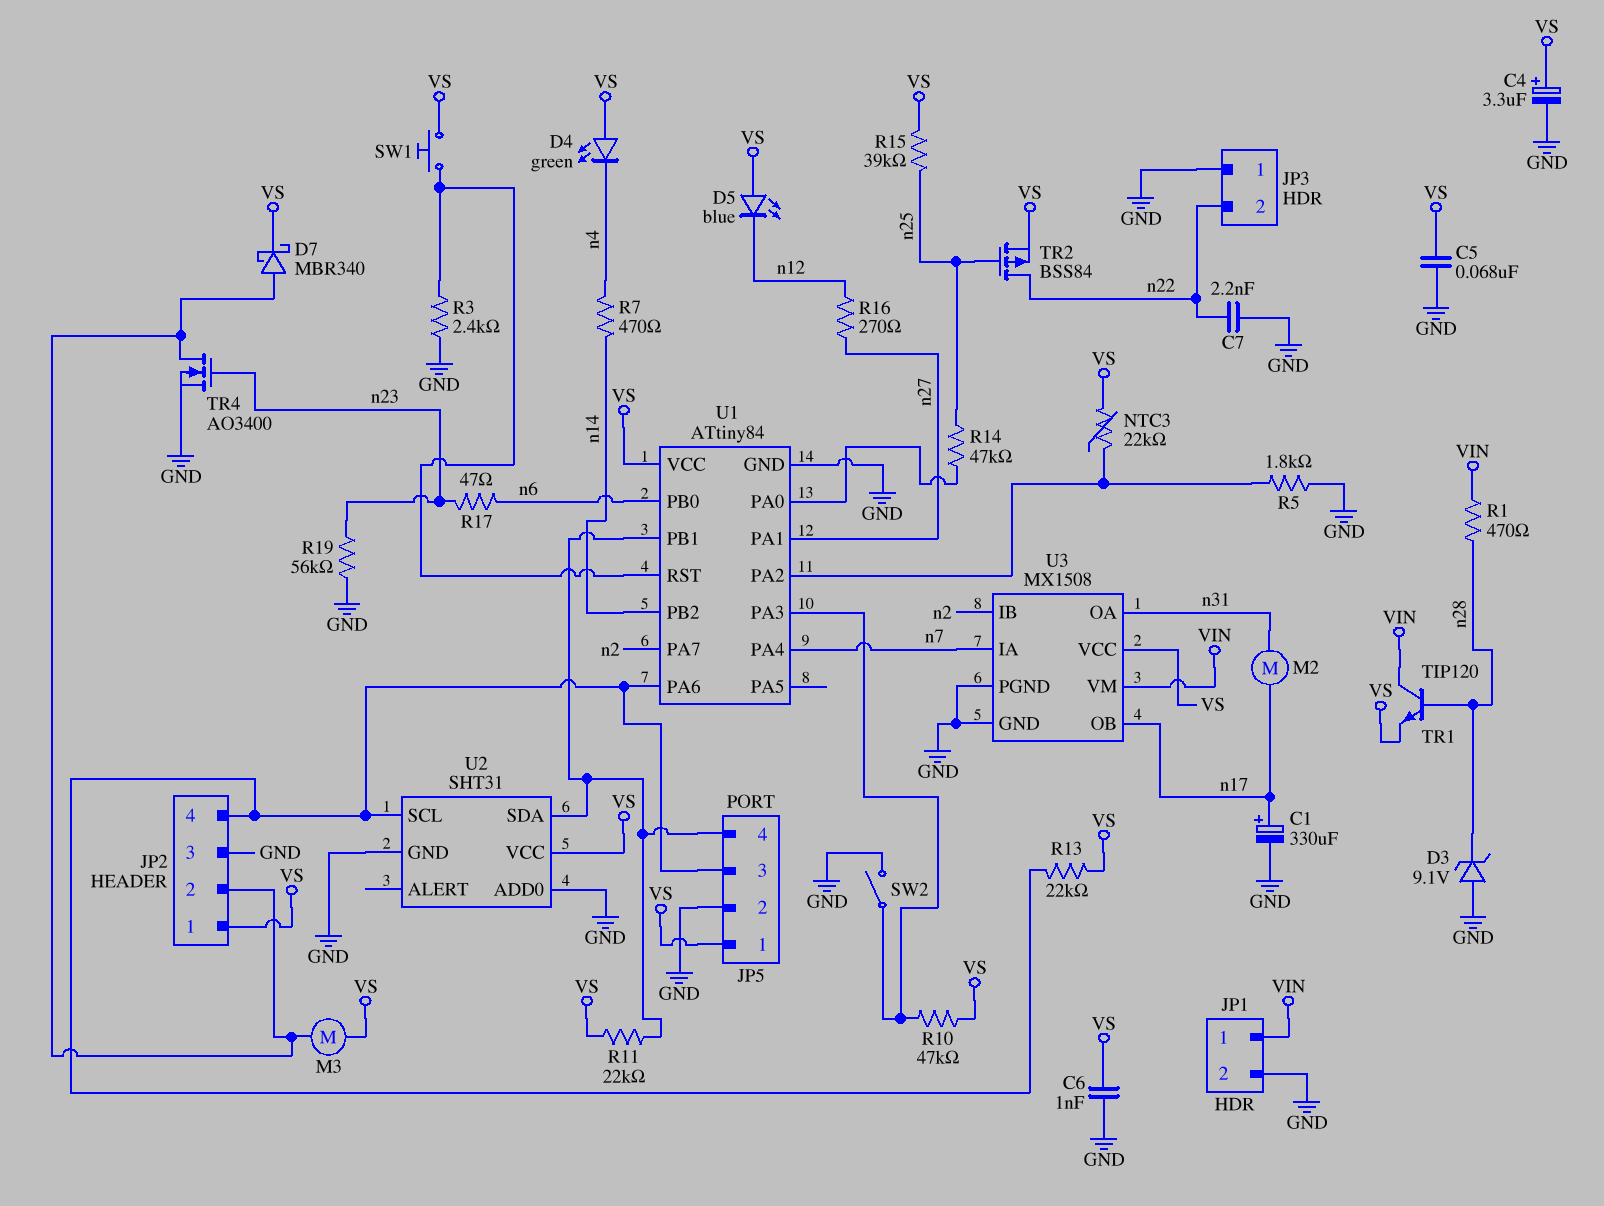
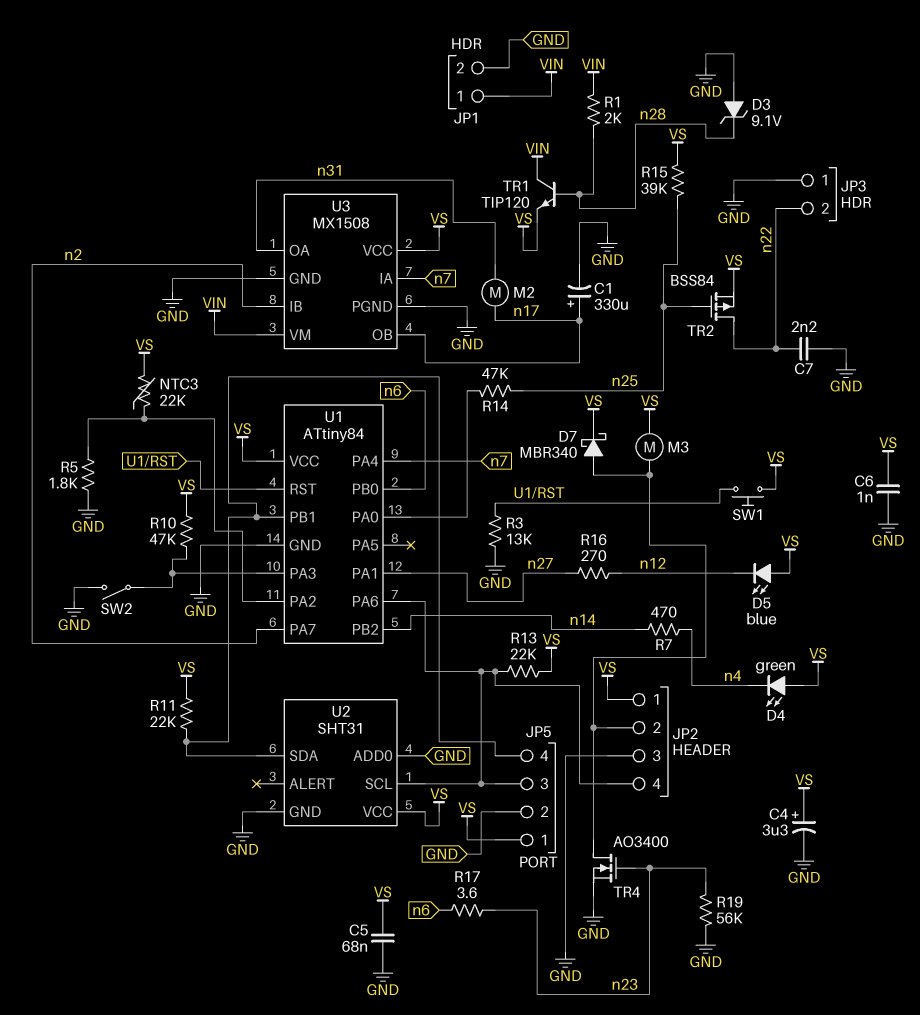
R1: 470 (VIN, n28) -> 2k (VIN, n28)
R3: 2.4k (GND, U1/RST) -> 13k (GND, U1/RST)
R17: 47 (n6, n23) -> 3.6 (n6, n23)

